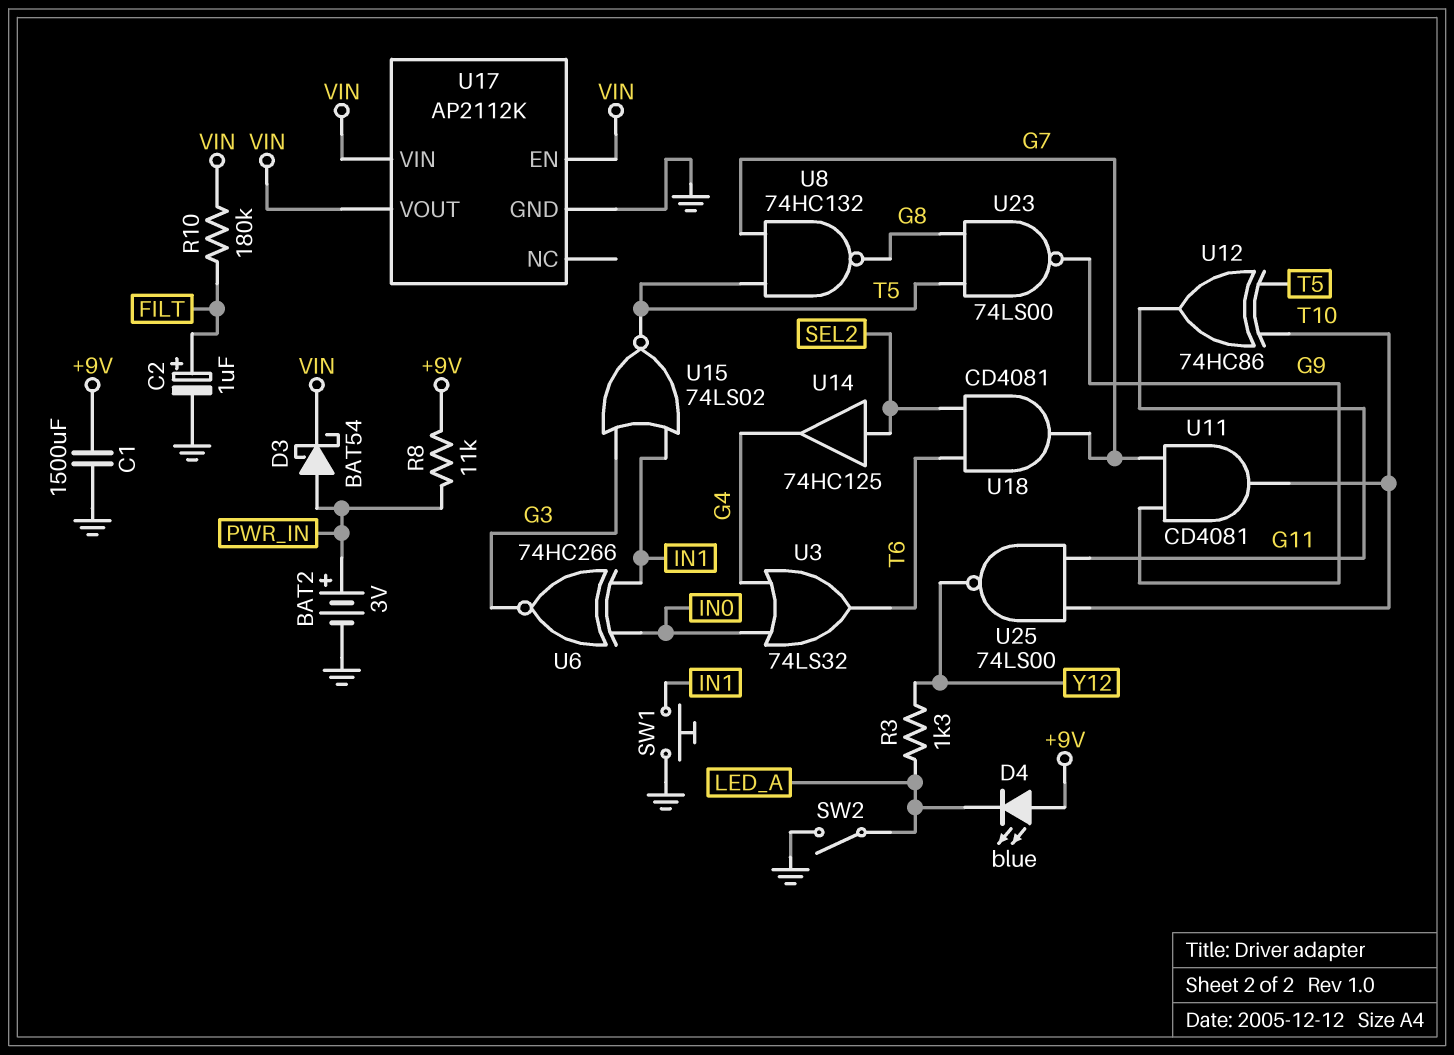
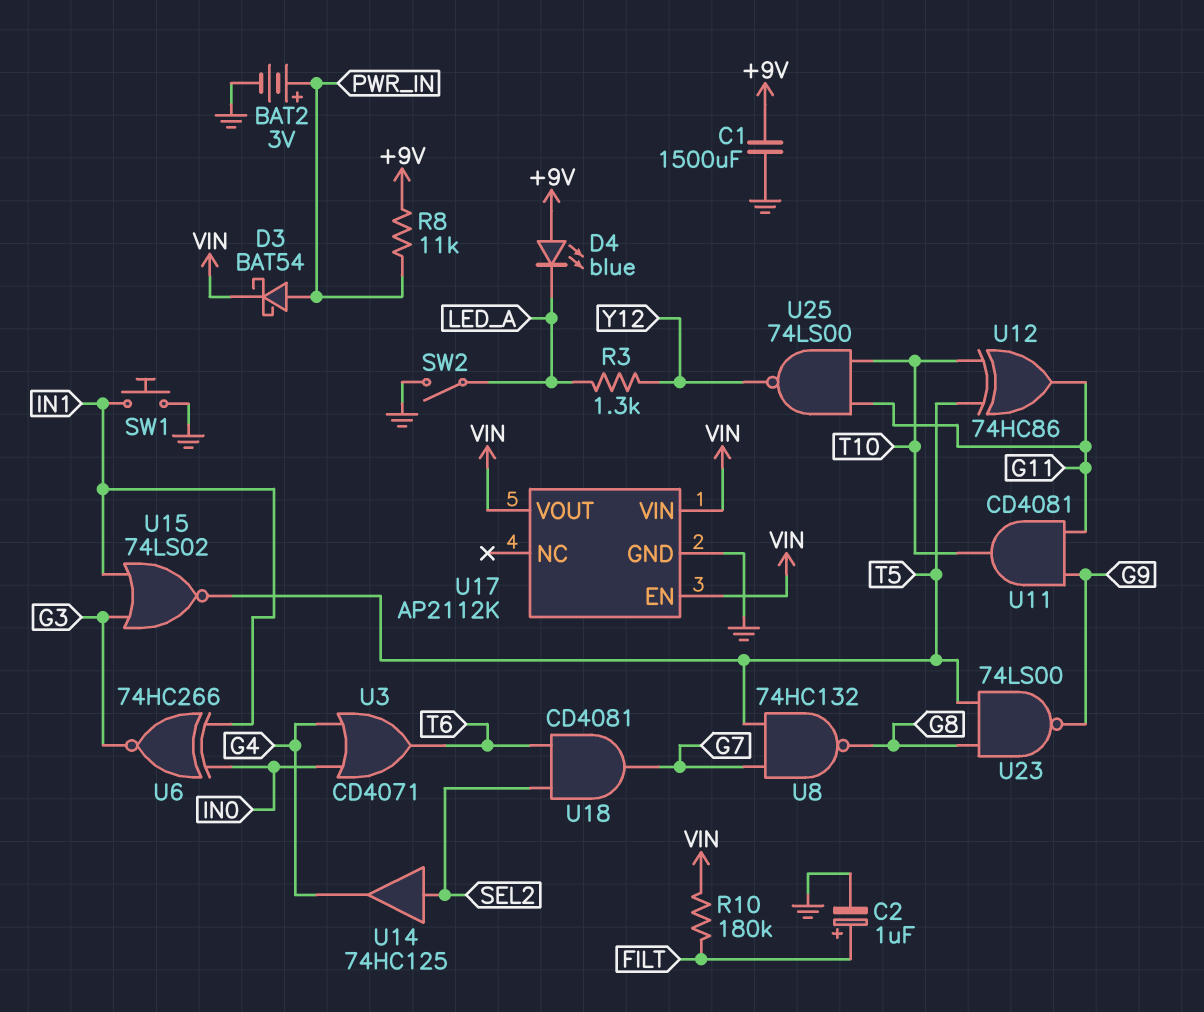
U3: OR 74LS32 (in G4, in IN0, out T6) -> OR CD4071 (in G4, in IN0, out T6)
U11: AND CD4081 (in G7, in G9, out T10) -> AND CD4081 (in G9, in G11, out T10)

